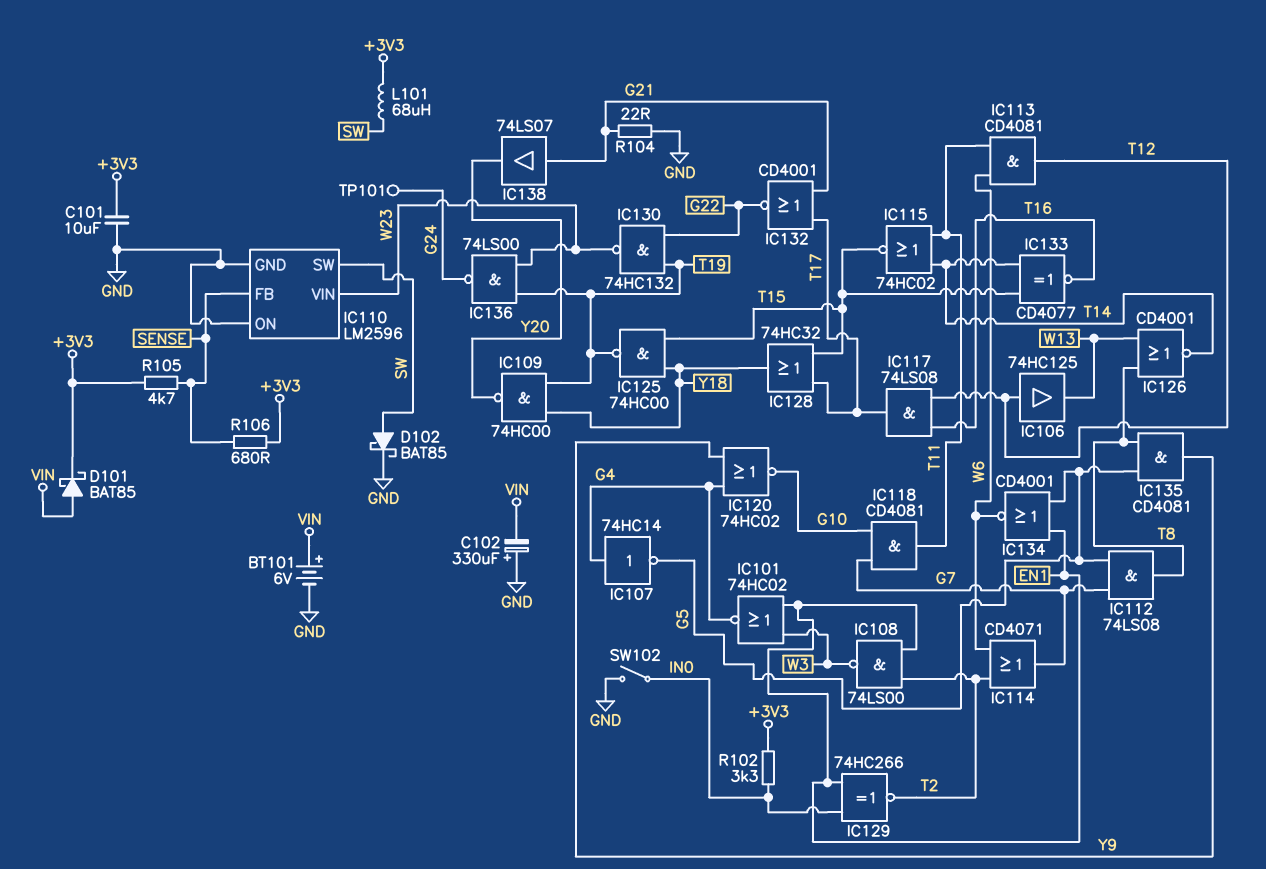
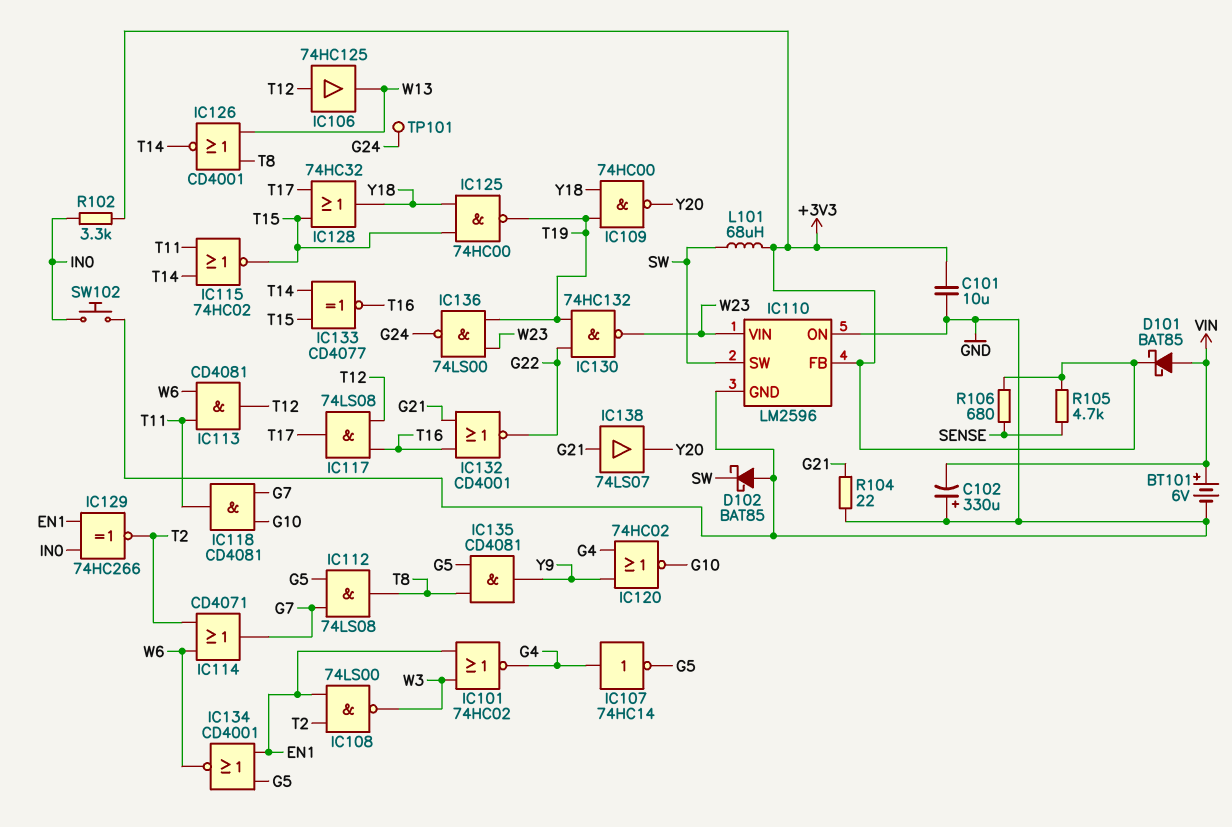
D102: schottky BAT85 (A SW, K GND) -> schottky BAT85 (A GND, K SW)
IC110 pin FB: SENSE -> +3V3
IC132: NOR CD4001 (in G21, in T17, out G22) -> NOR CD4001 (in G21, in T16, out G22)
SW102: switch (GND, IN0) -> button (GND, IN0)

